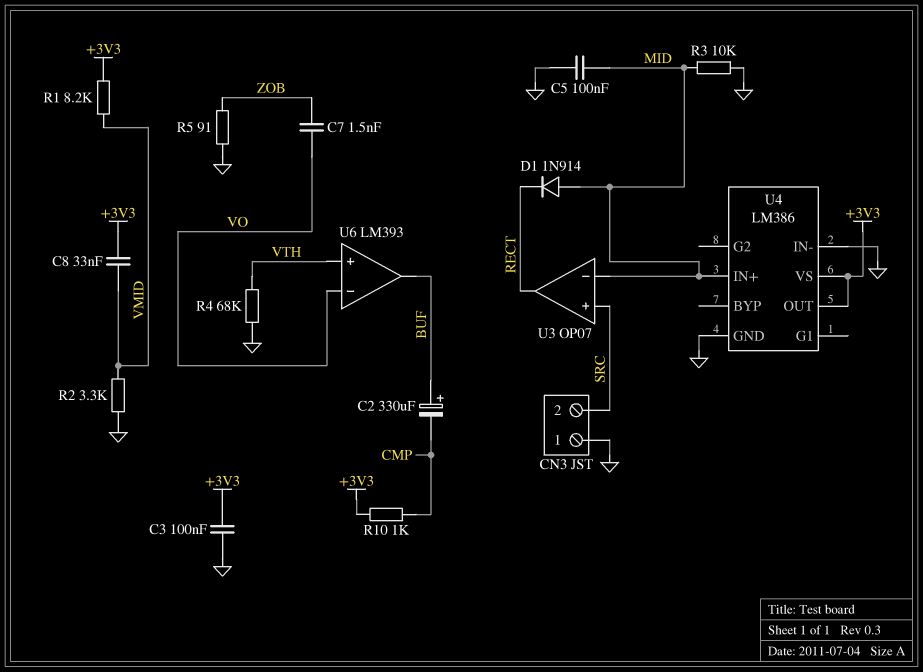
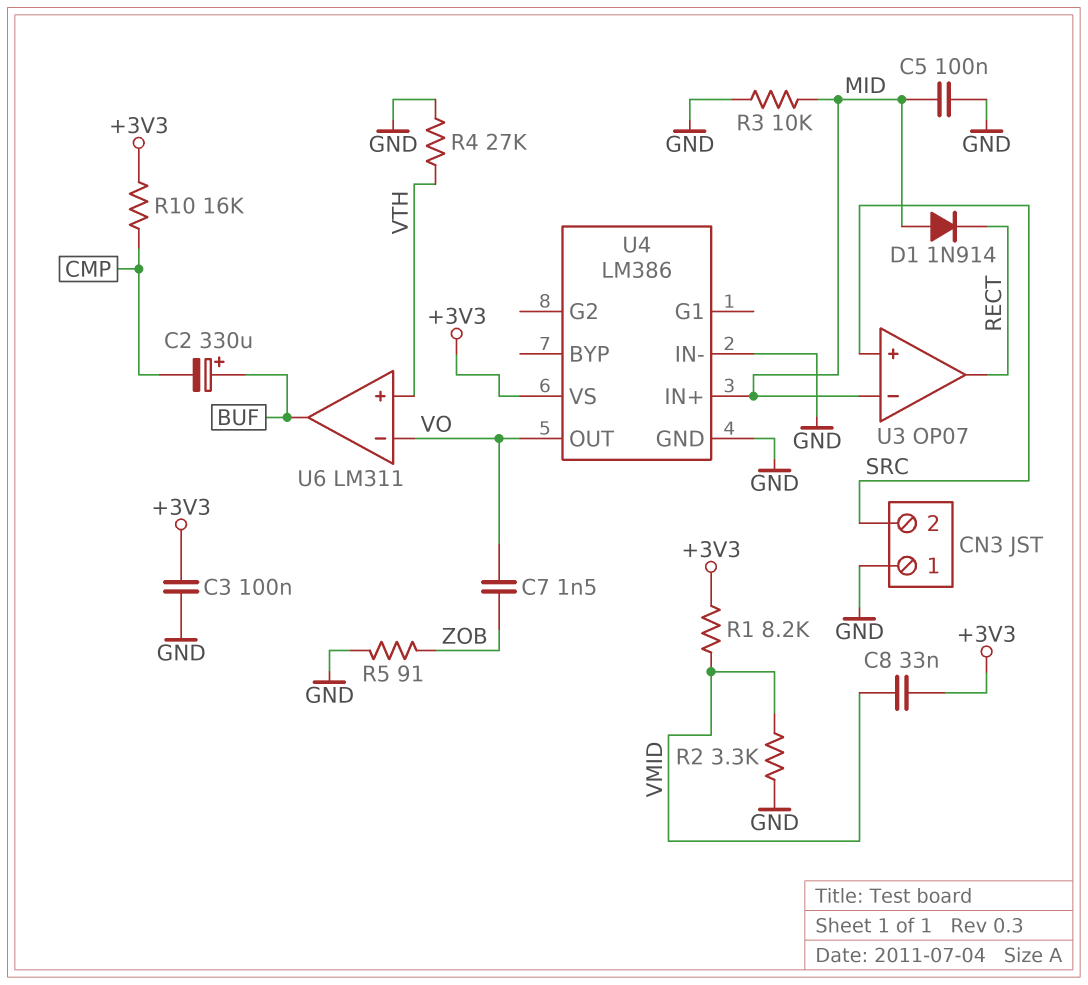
R4: 68k (GND, VTH) -> 27k (GND, VTH)
R10: 1k (+3V3, CMP) -> 16k (+3V3, CMP)
U4 pin OUT: +3V3 -> VO
U6: LM393 -> LM311

